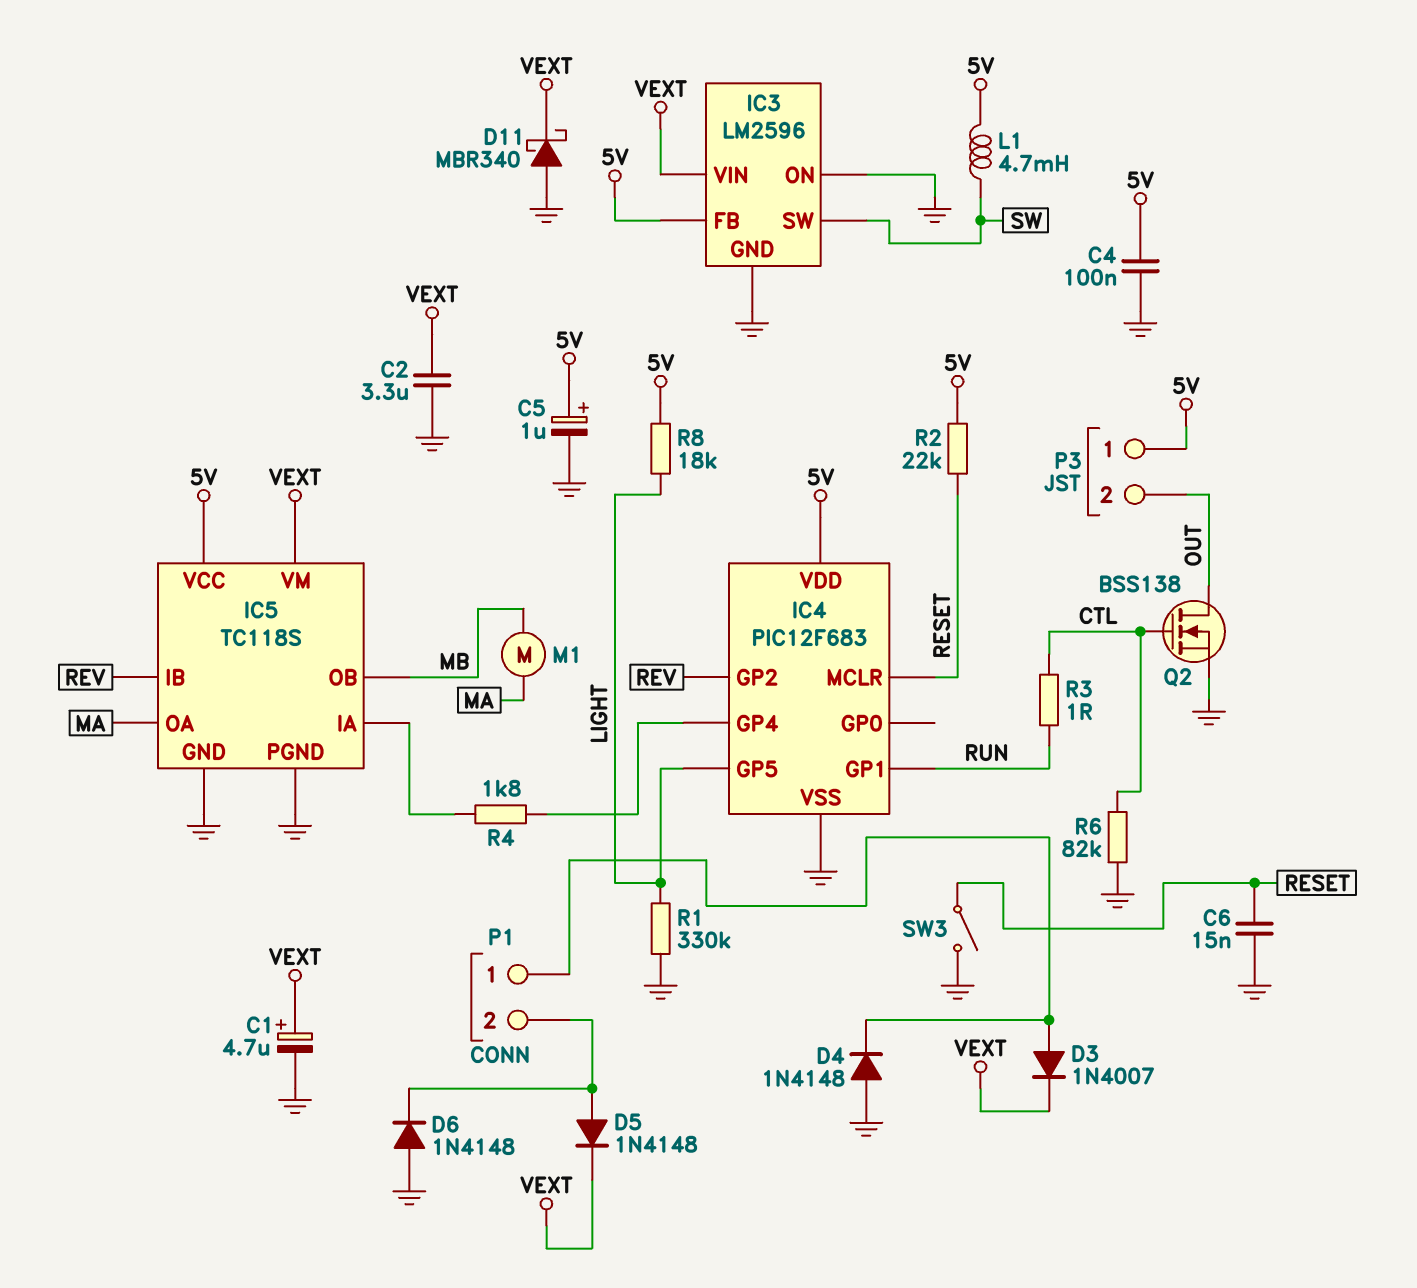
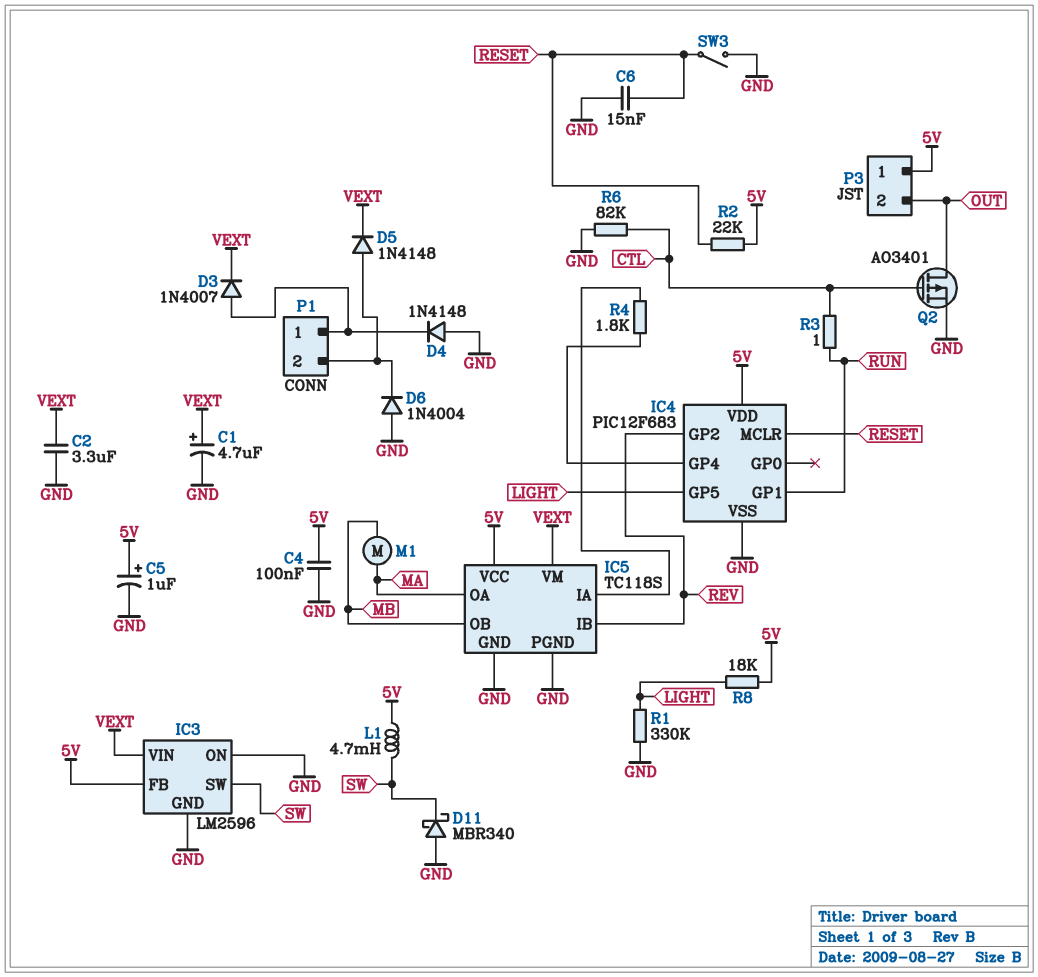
D6: diode 1N4148 (A GND, K P1/2) -> diode 1N4004 (A GND, K P1/2)
D11: schottky MBR340 (A GND, K VEXT) -> schottky MBR340 (A GND, K SW)
Q2: NMOS BSS138 (G CTL, D OUT, S GND) -> PMOS AO3401 (G CTL, D OUT, S GND)

